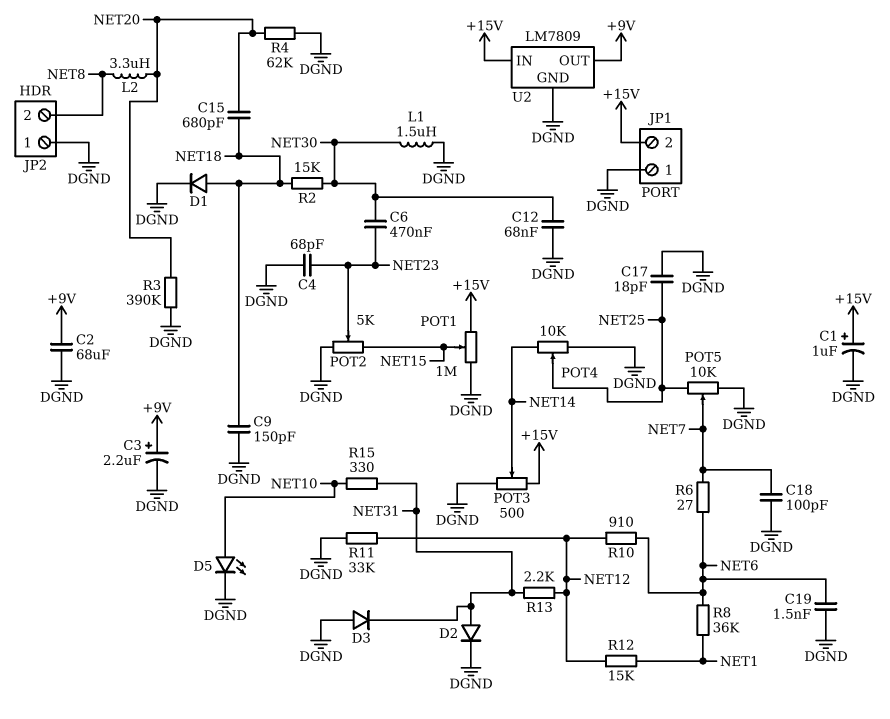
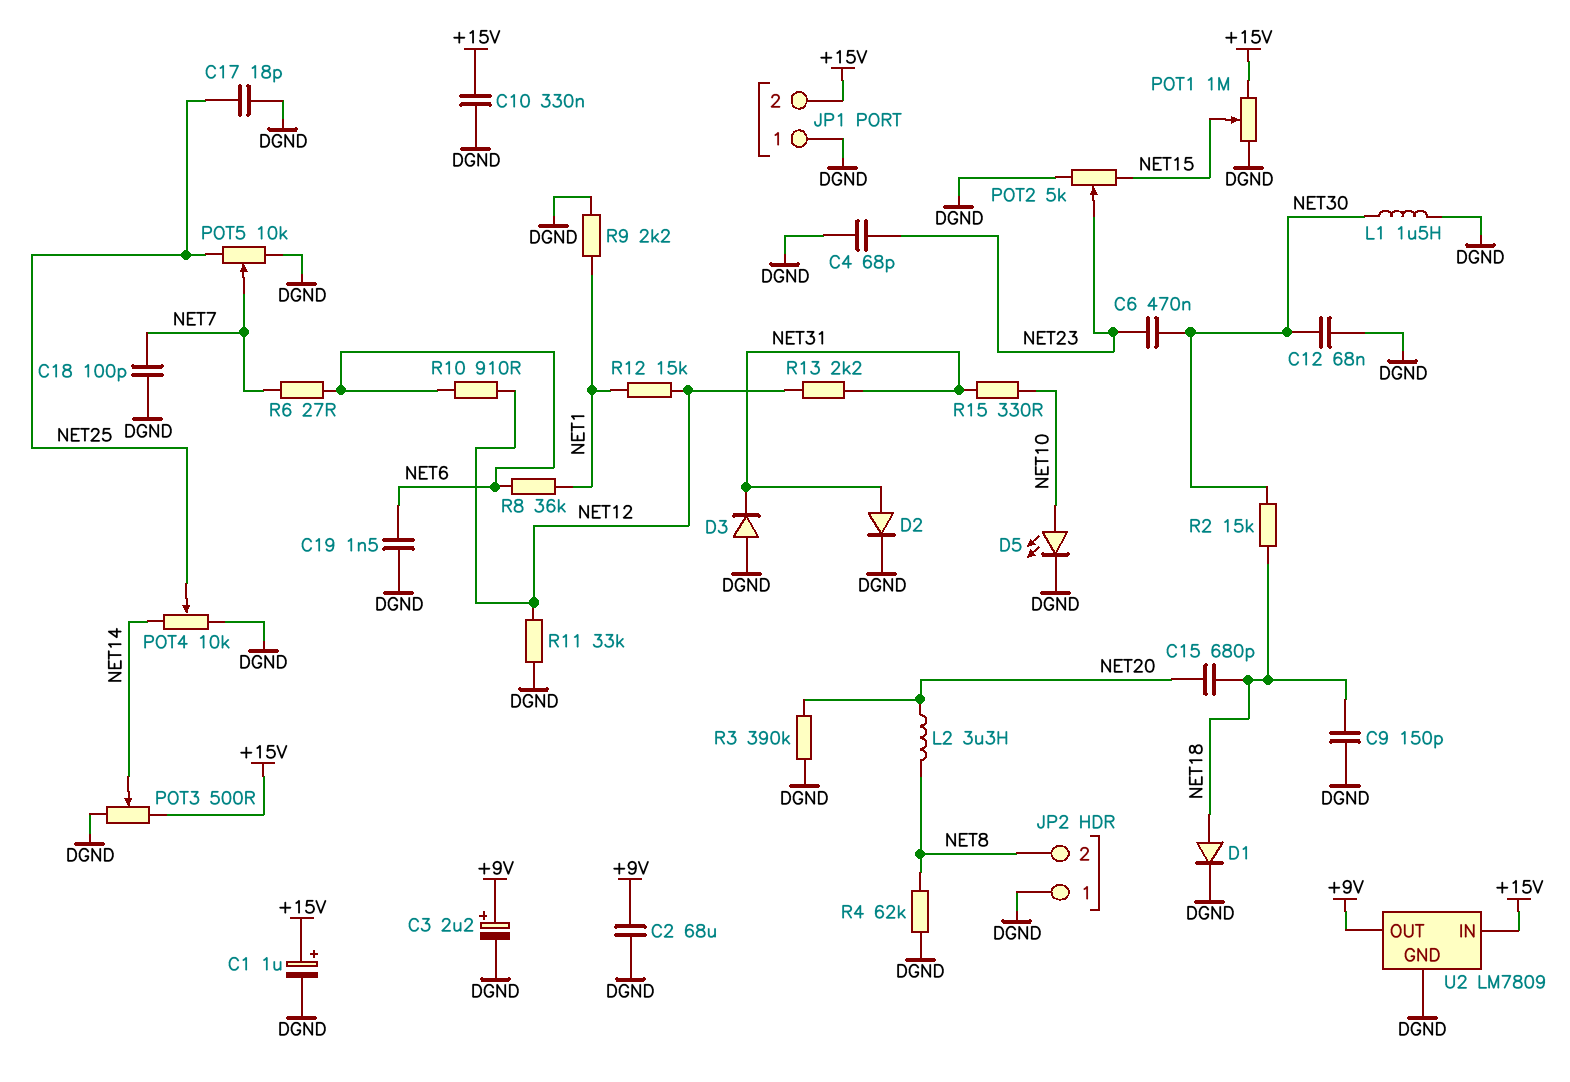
C10: none -> 330nF (+15V, DGND)
R4: 62k (DGND, NET20) -> 62k (DGND, NET8)
R9: none -> 2.2k (DGND, NET1)

